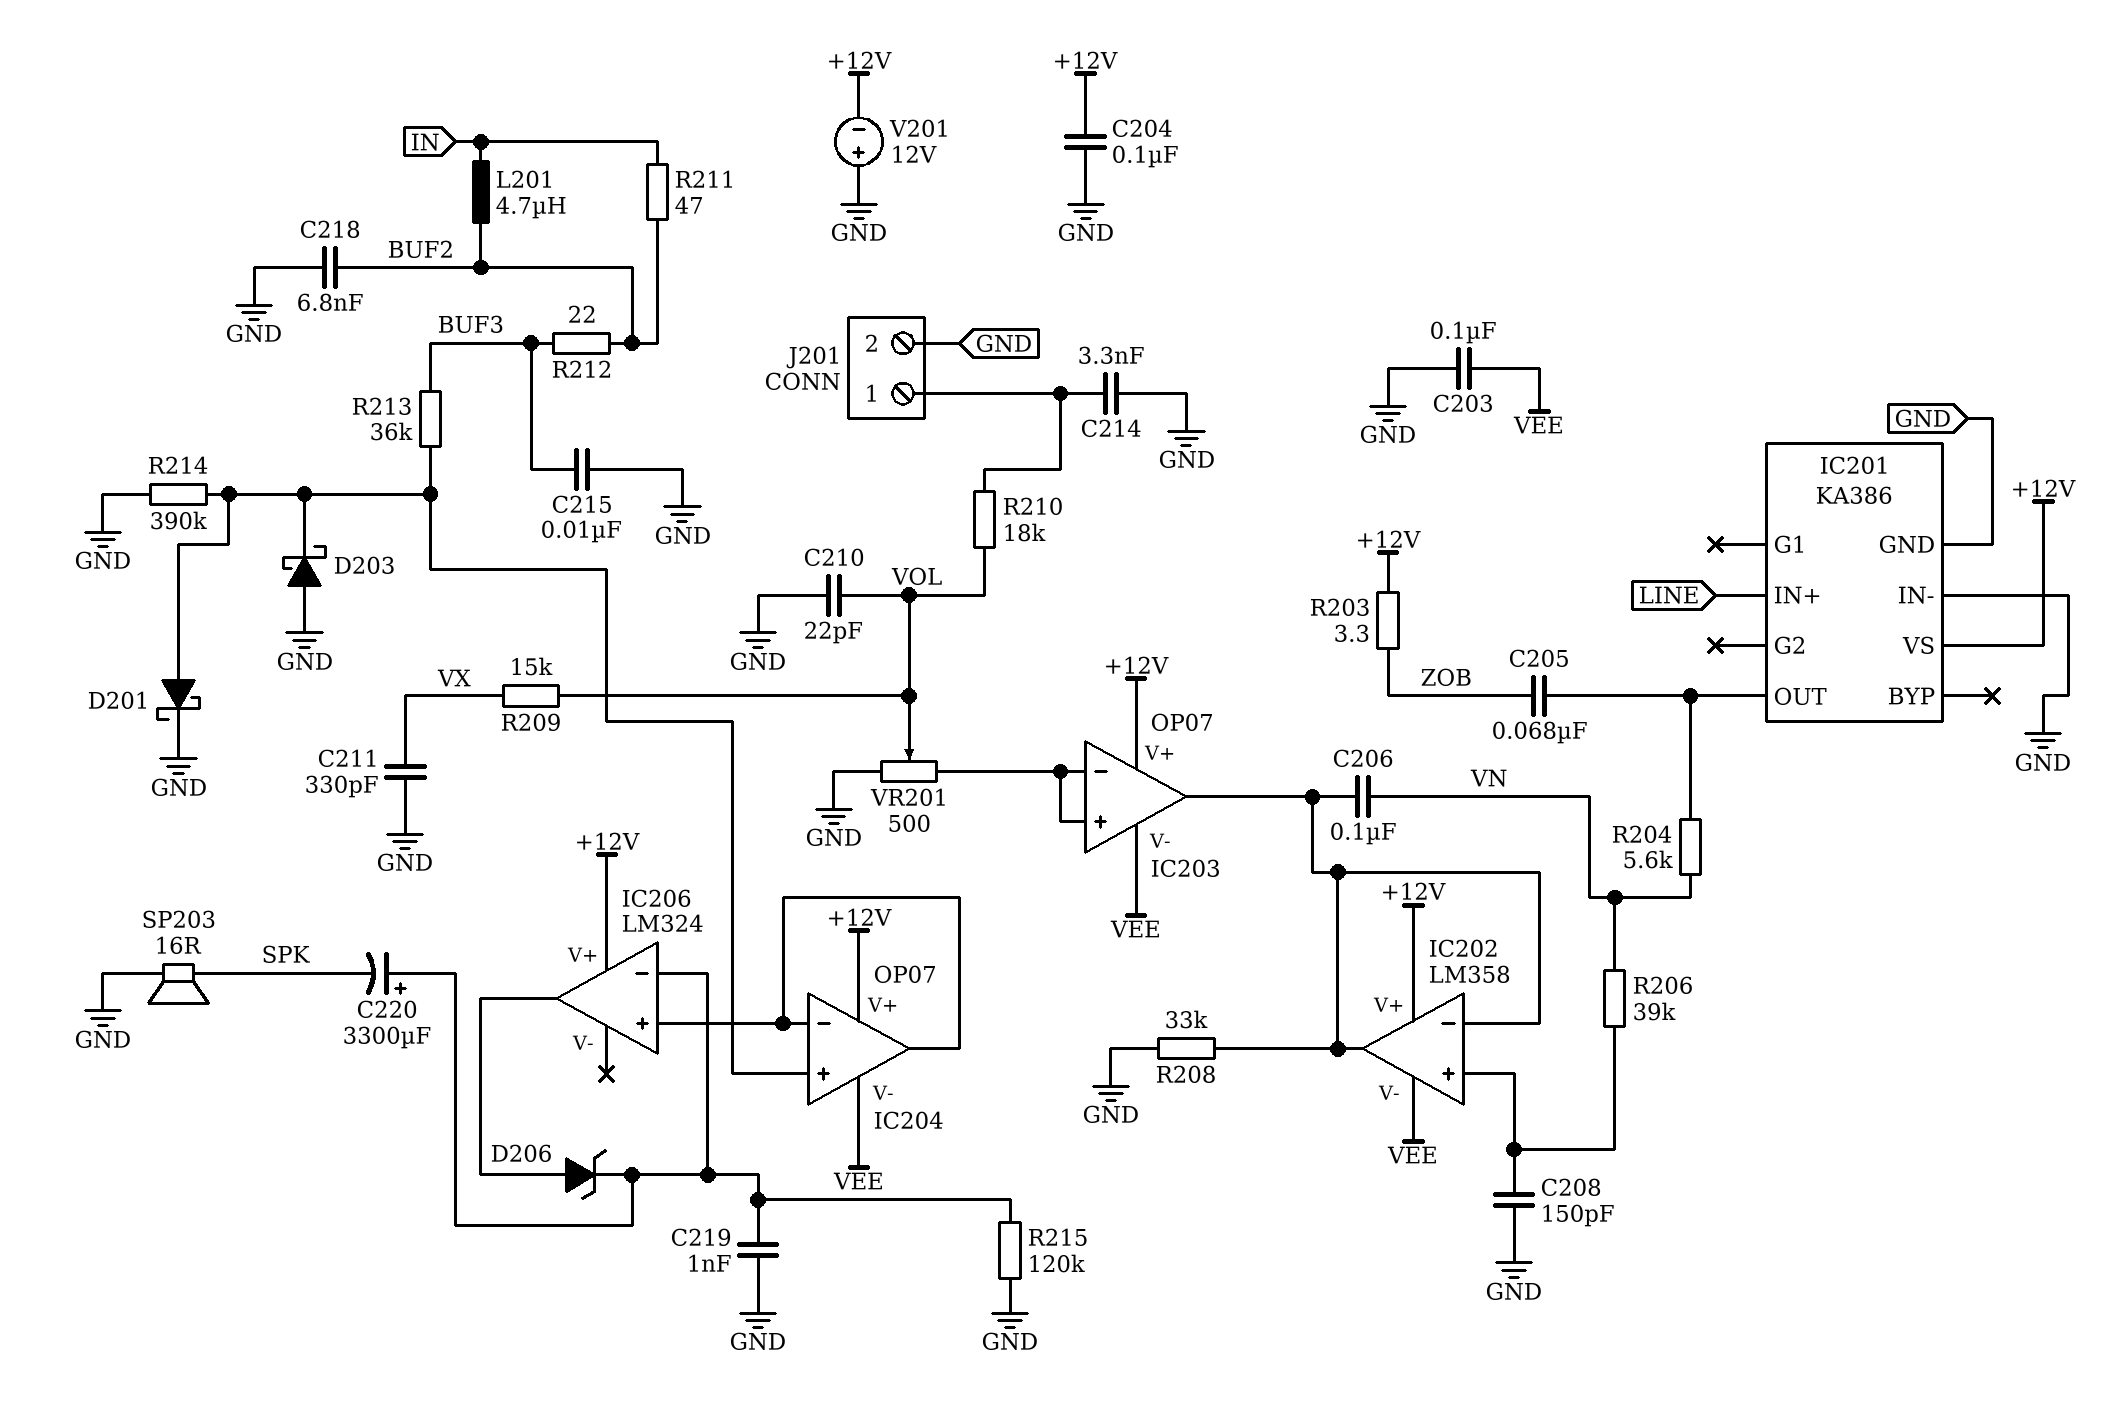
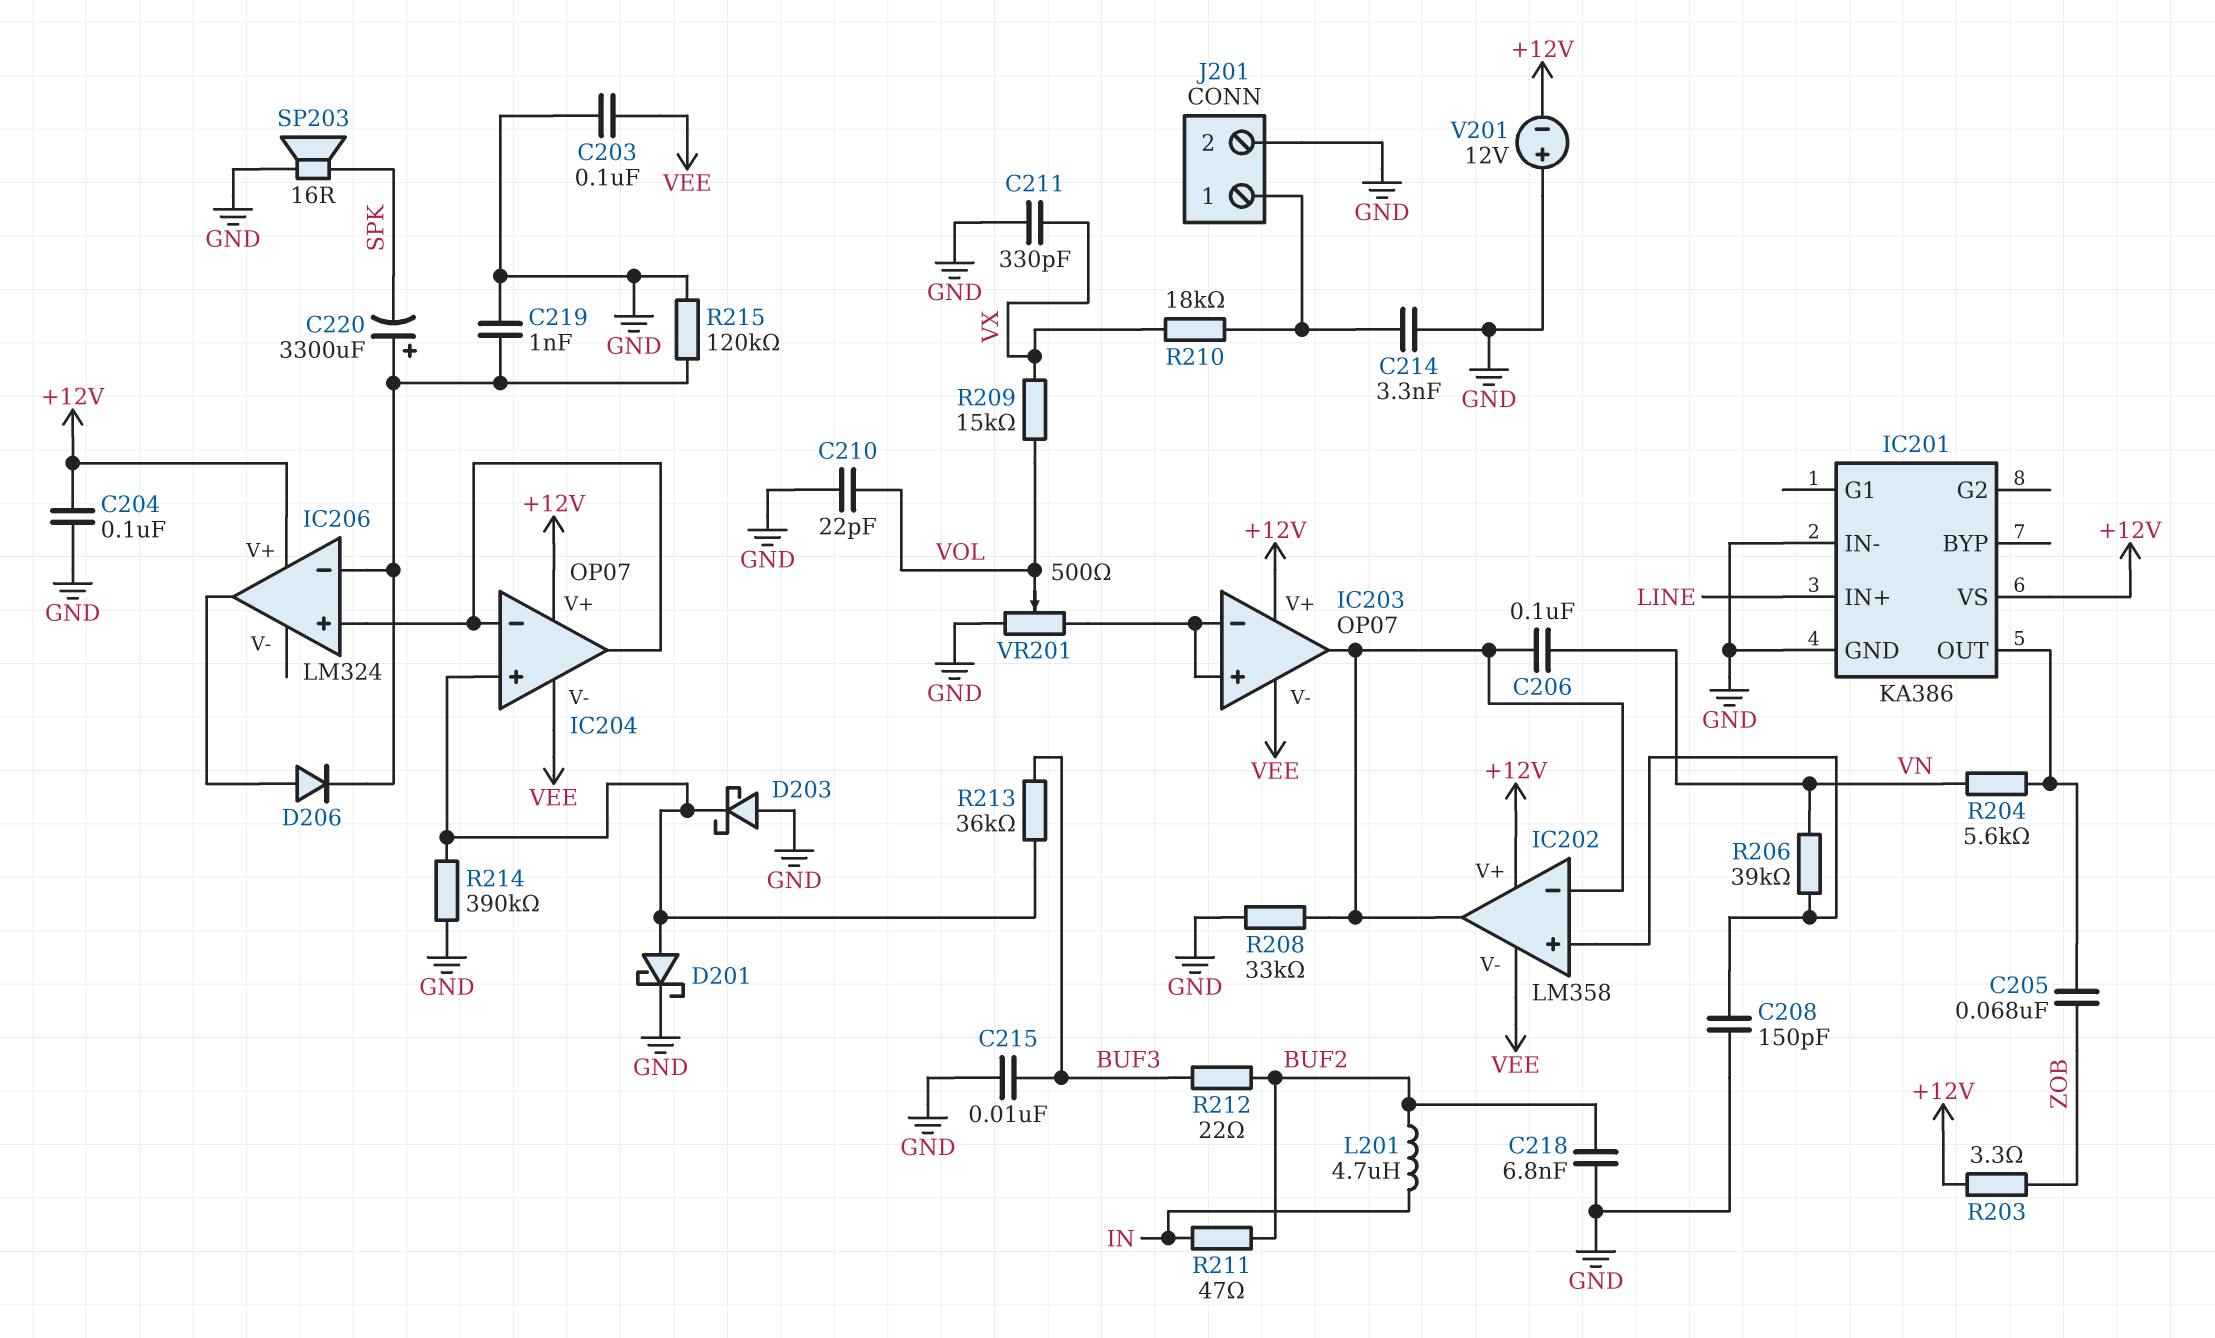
D206: zener (A IC206/out, K IC206/in-) -> diode (A IC206/out, K IC206/in-)
R210: 18k (J201/1, VOL) -> 18k (J201/1, VX)

